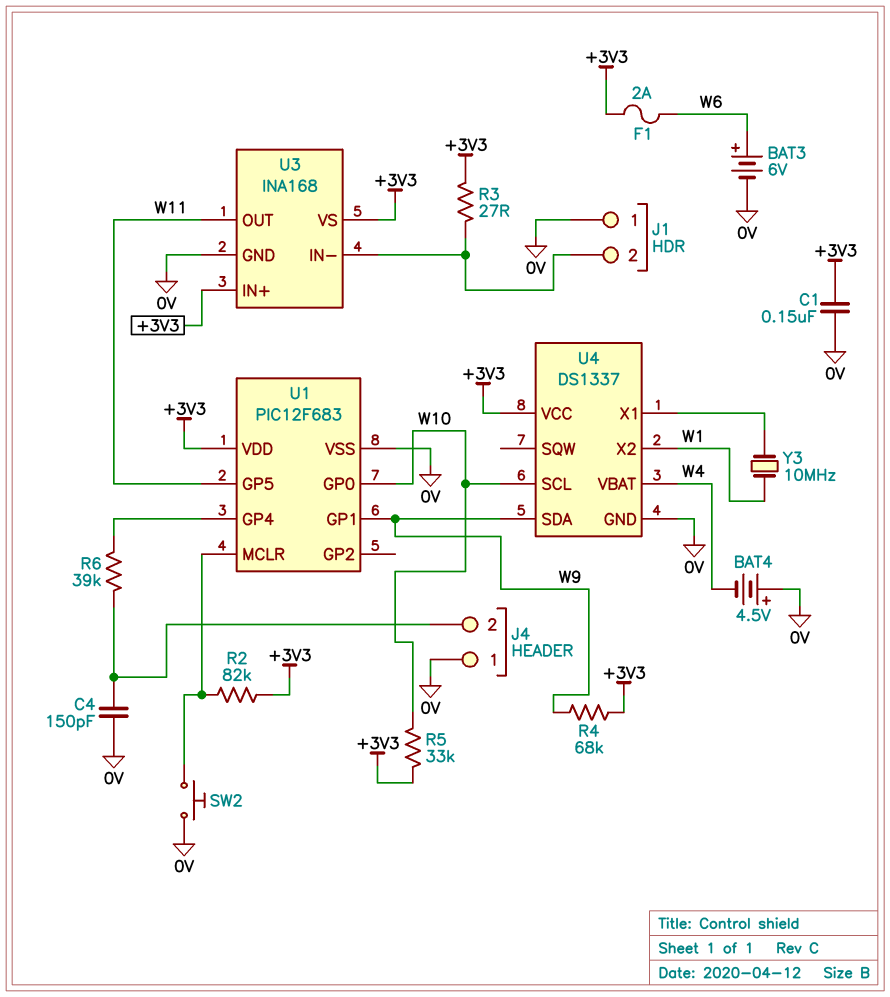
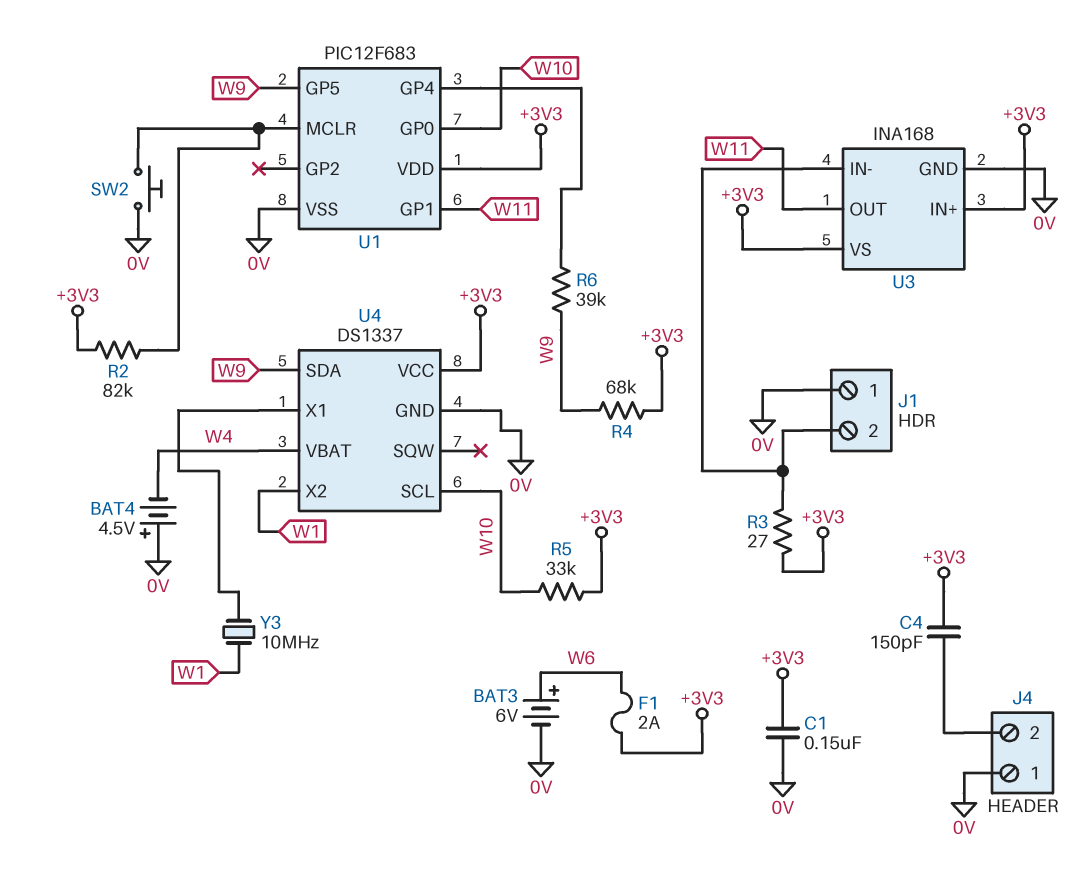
C4: 150pF (0V, J4/2) -> 150pF (+3V3, J4/2)
R6: 39k (J4/2, U1/GP4) -> 39k (U1/GP4, W9)
U1 pin GP1: W9 -> W11
U1 pin GP5: W11 -> W9

